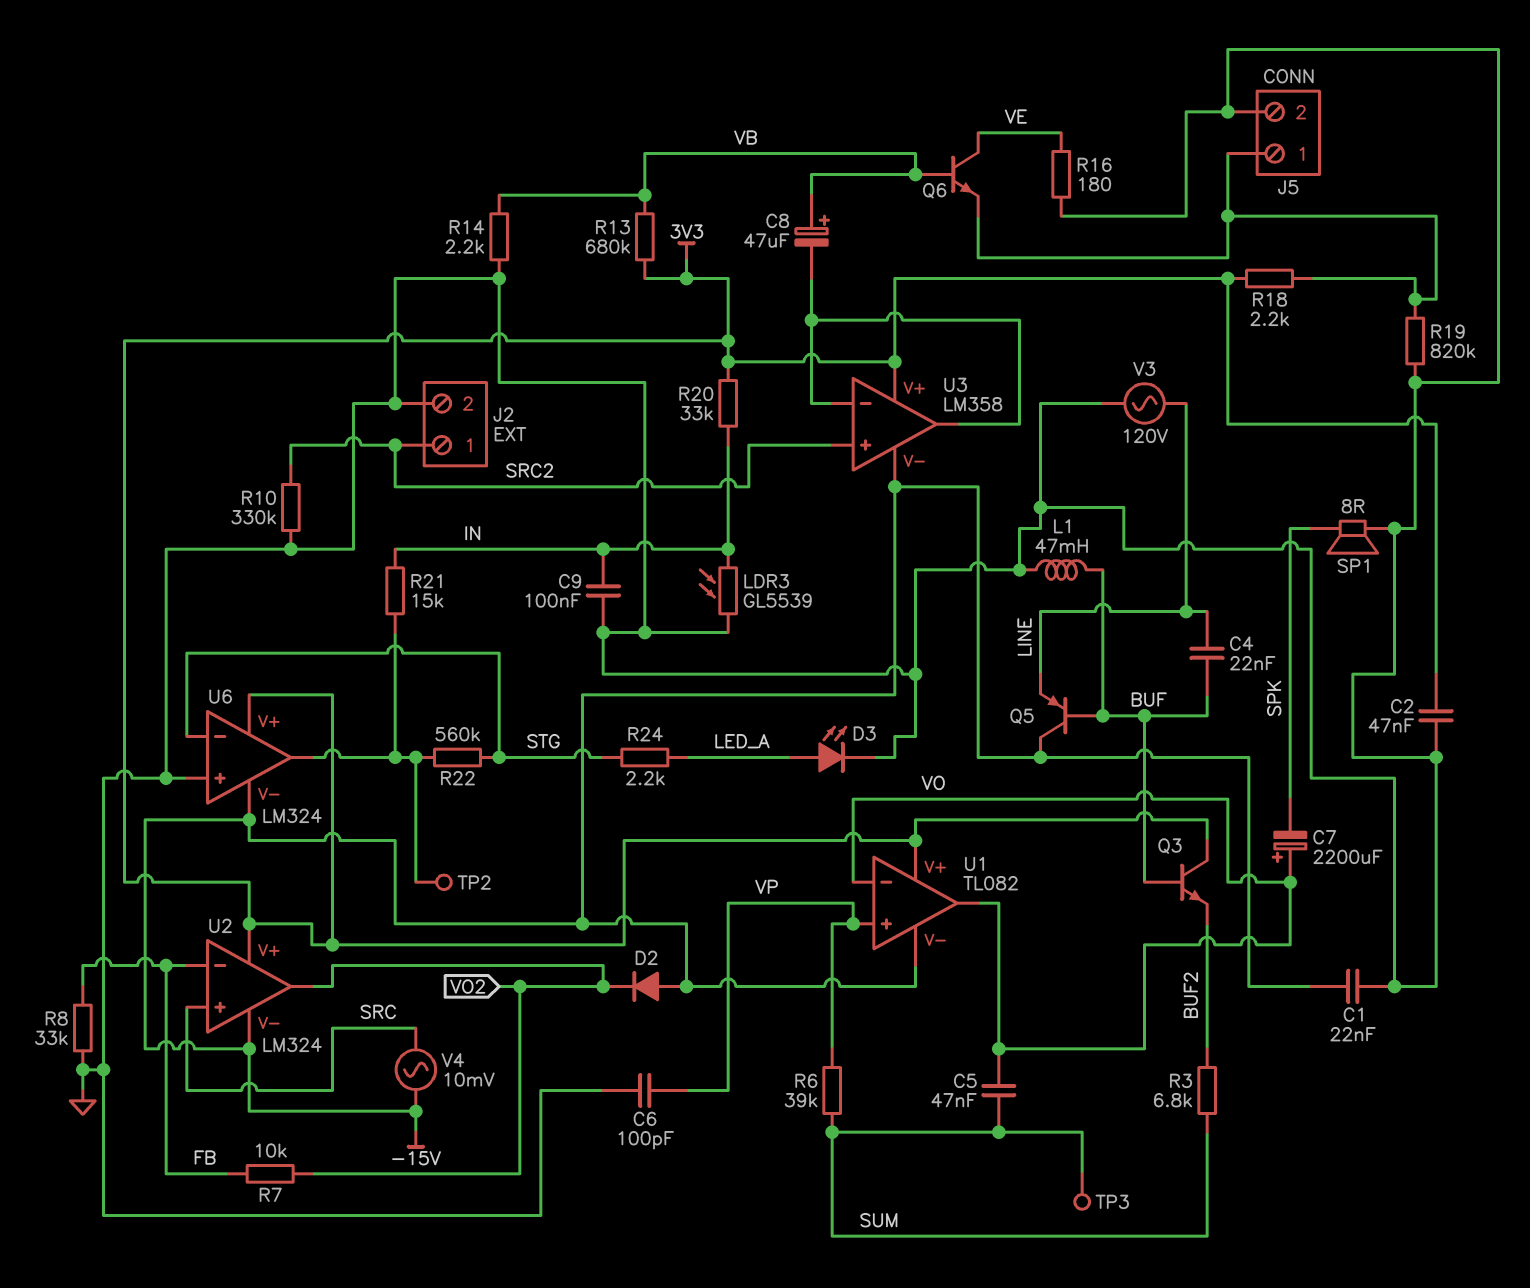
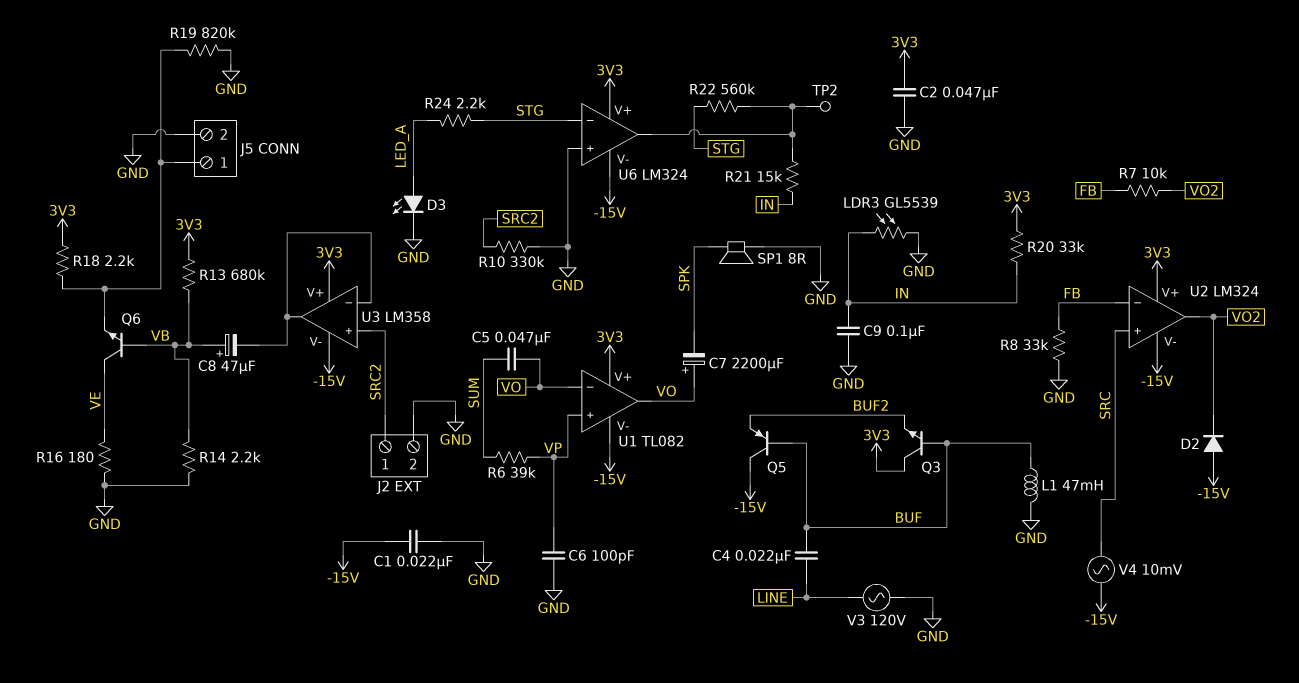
Q5: PNP (B BUF, C -15V, E LINE) -> PNP (B BUF, C -15V, E BUF2)
R3: 6.8k (BUF2, SUM) -> none
TP3: test point (SUM) -> none

